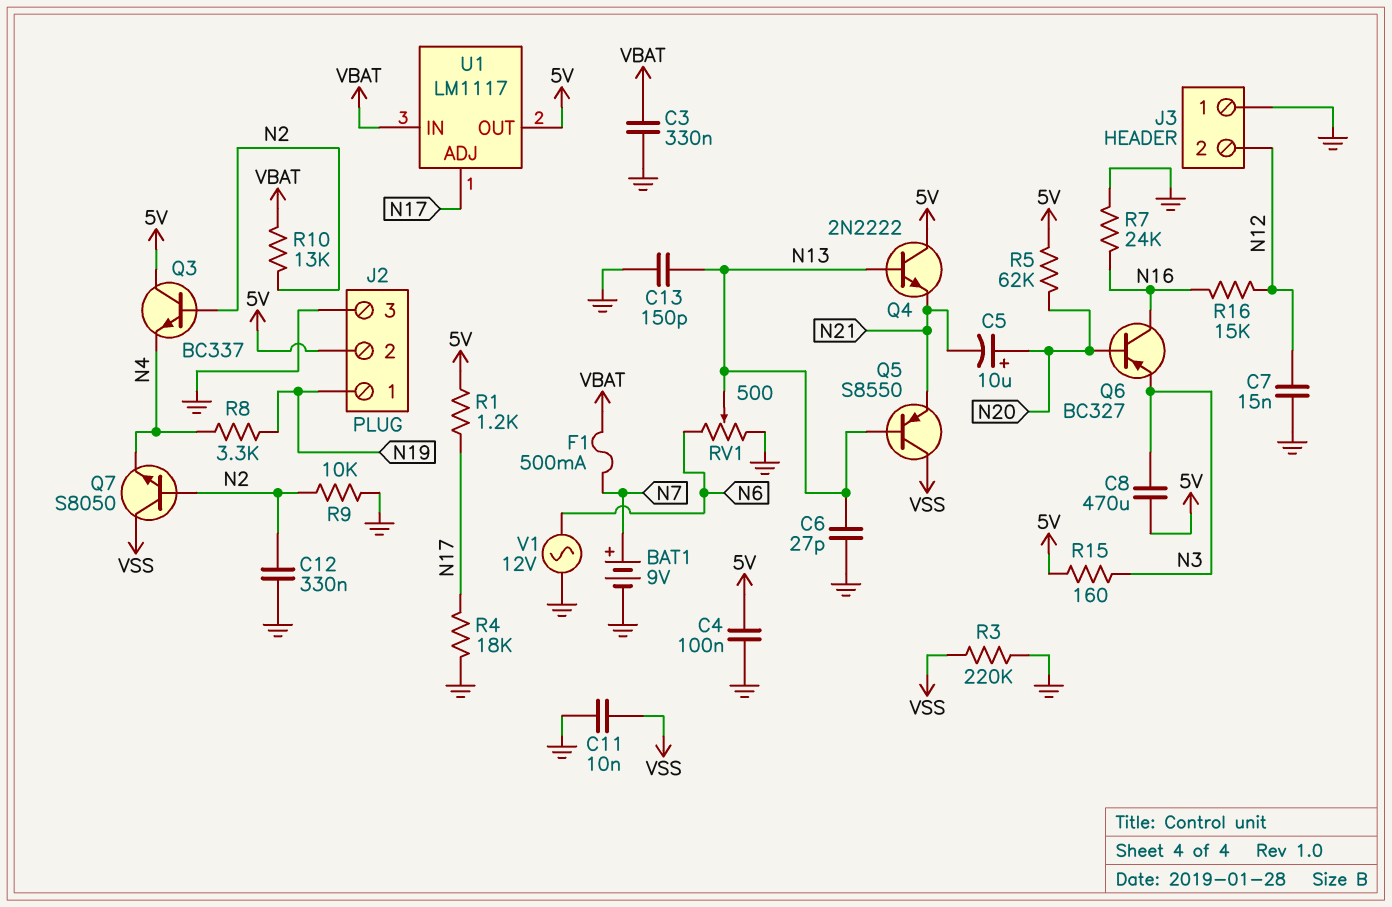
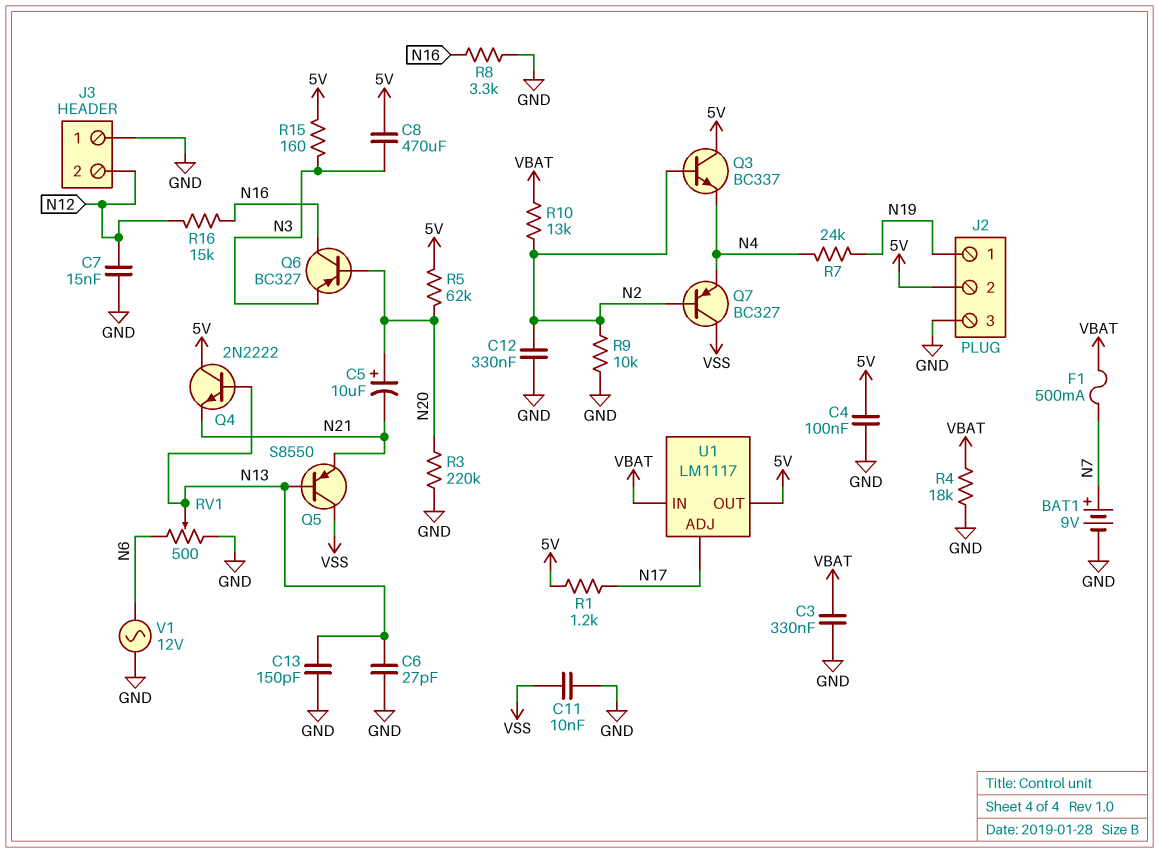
Q7: NPN S8050 (B N2, C VSS, E N4) -> PNP BC327 (B N2, C VSS, E N4)
R3: 220k (GND, VSS) -> 220k (GND, N20)
R4: 18k (GND, N17) -> 18k (GND, VBAT)
R7: 24k (GND, N16) -> 24k (N4, N19)
R8: 3.3k (N4, N19) -> 3.3k (GND, N16)

